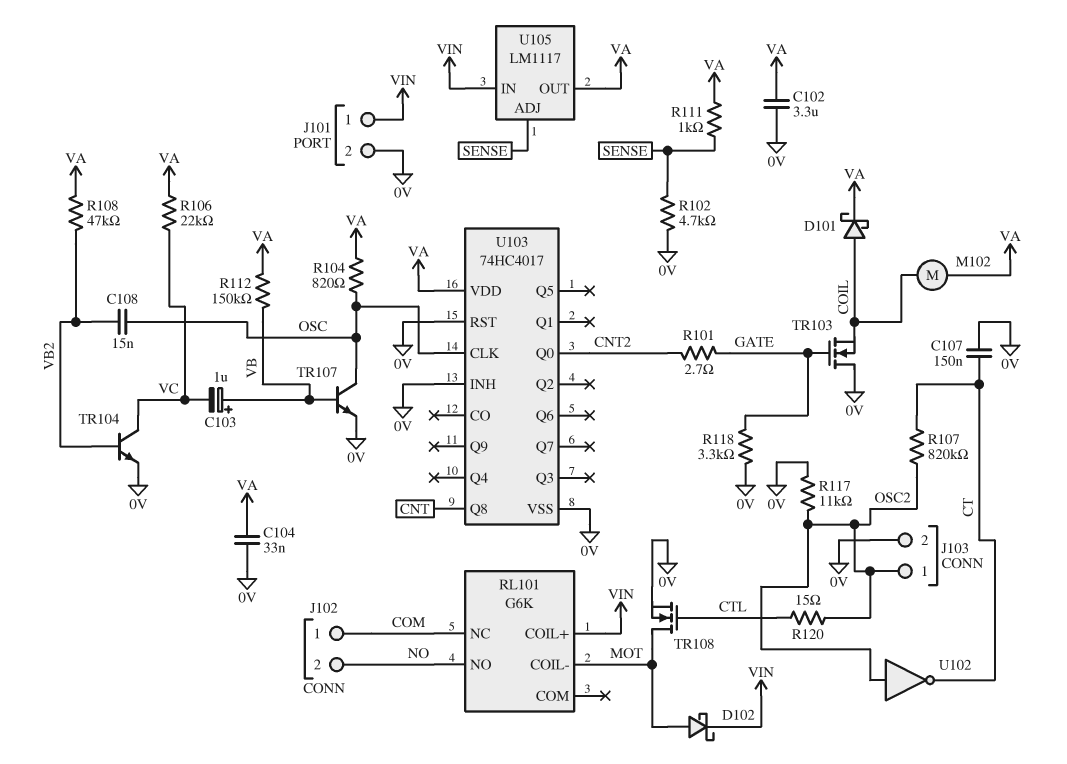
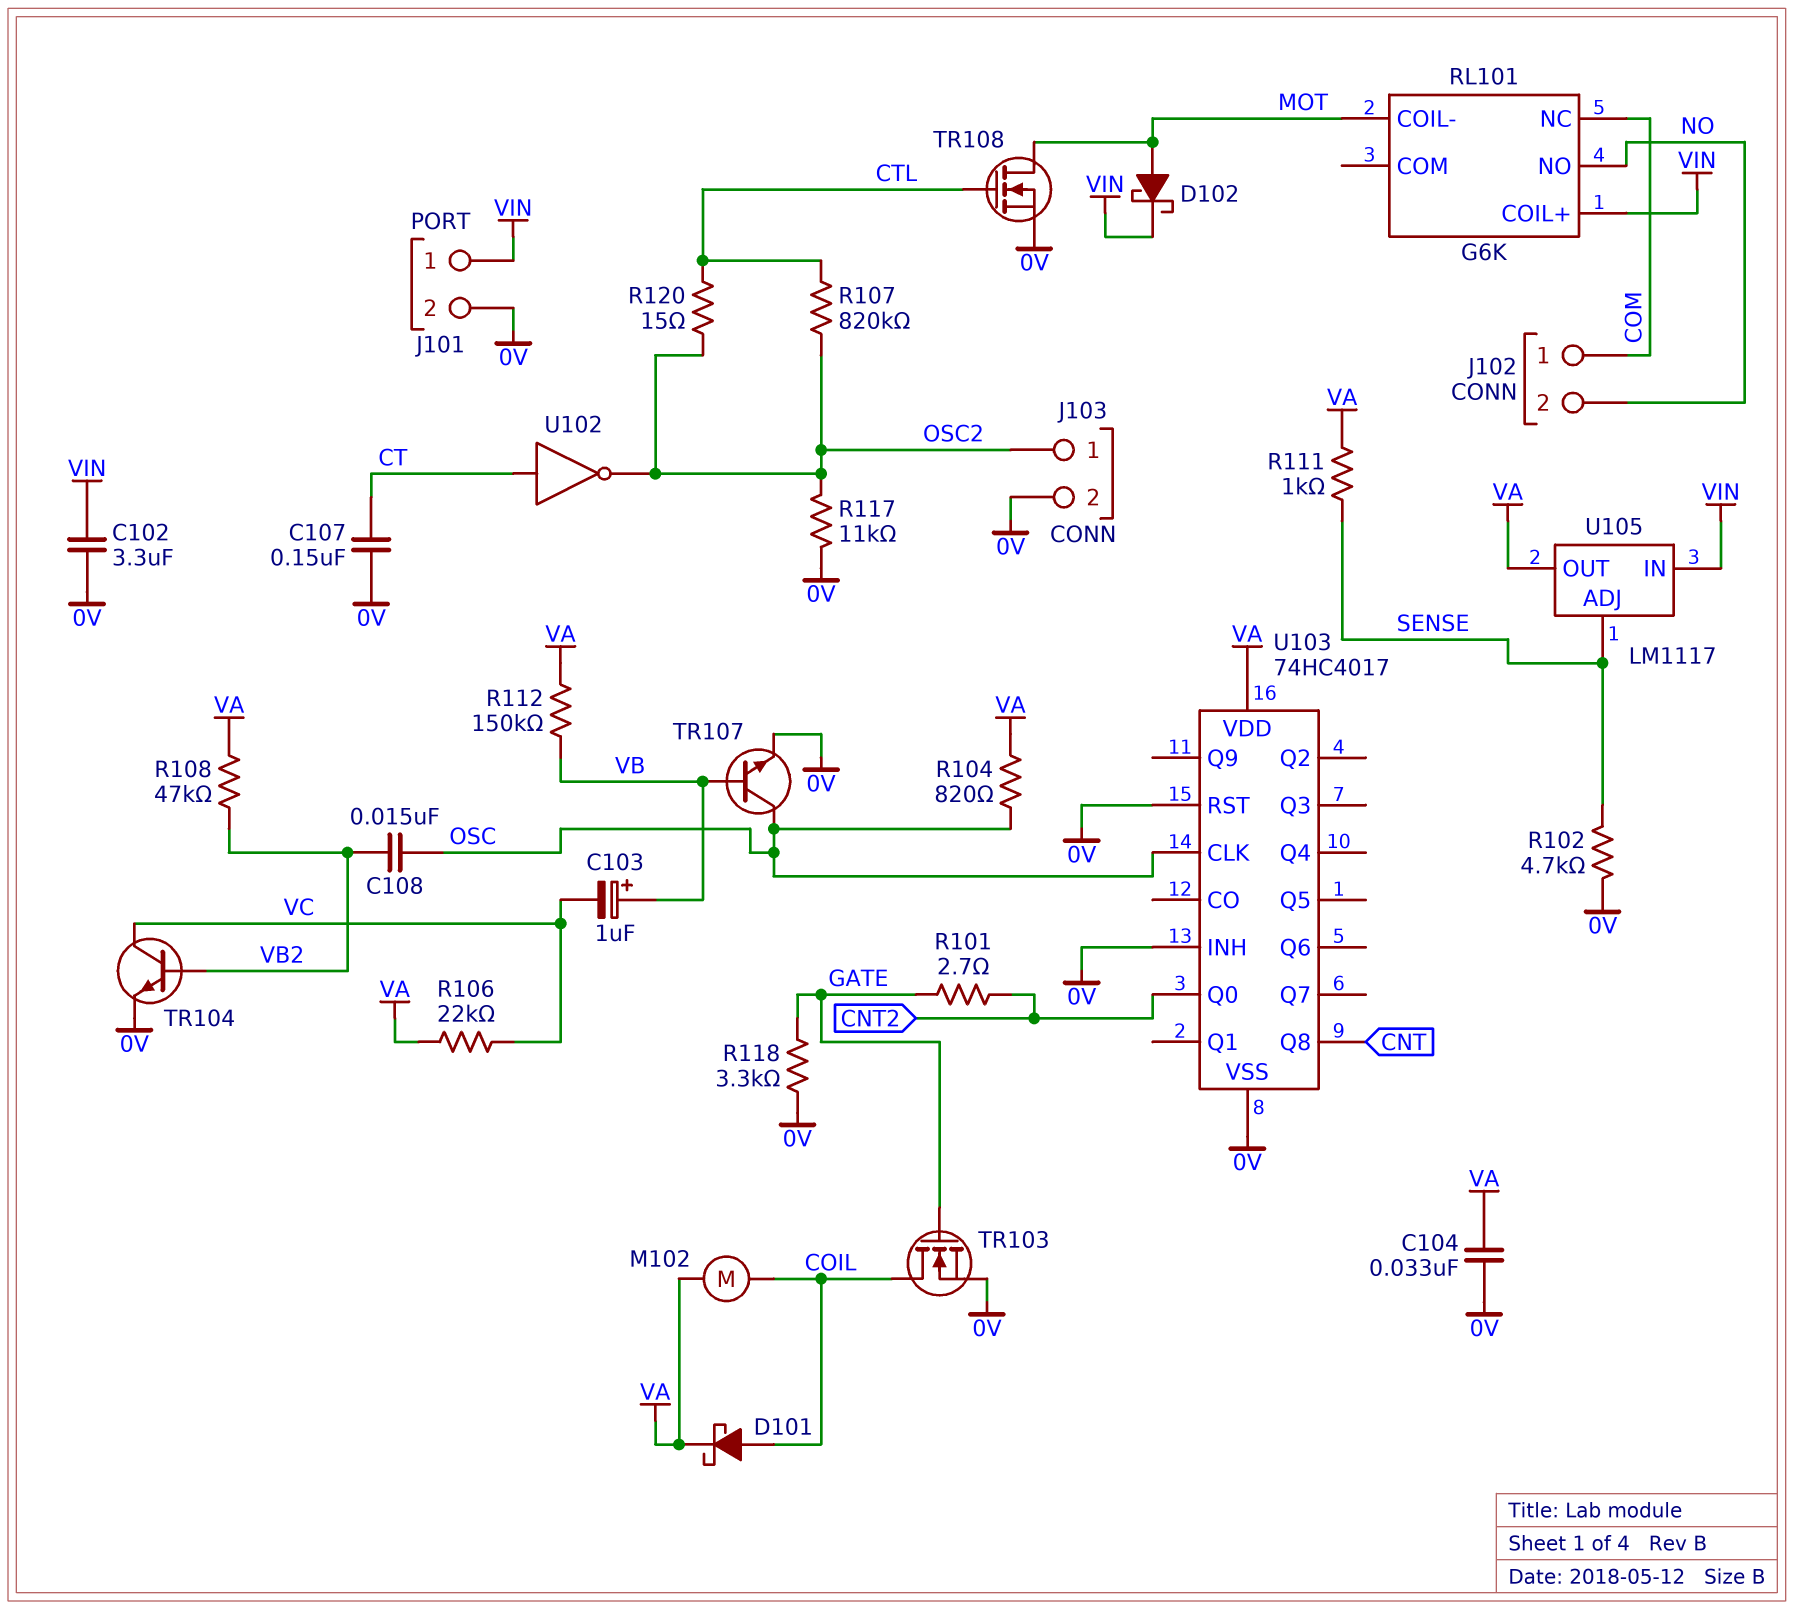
C102: 3.3uF (0V, VA) -> 3.3uF (0V, VIN)
R107: 820k (CT, OSC2) -> 820k (CTL, OSC2)
TR103: NMOS (G GATE, D 0V, S COIL) -> NMOS (G GATE, D COIL, S 0V)
U102: NOT (in OSC2, out CT) -> NOT (in CT, out OSC2)

